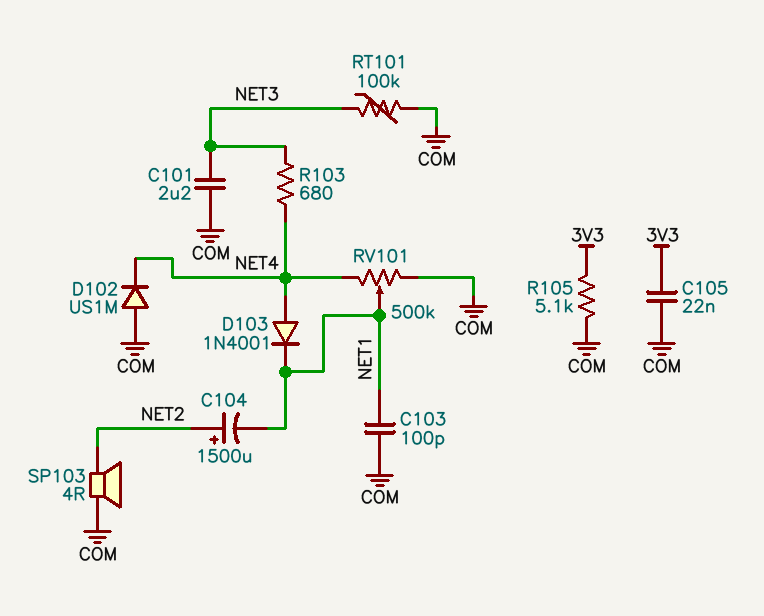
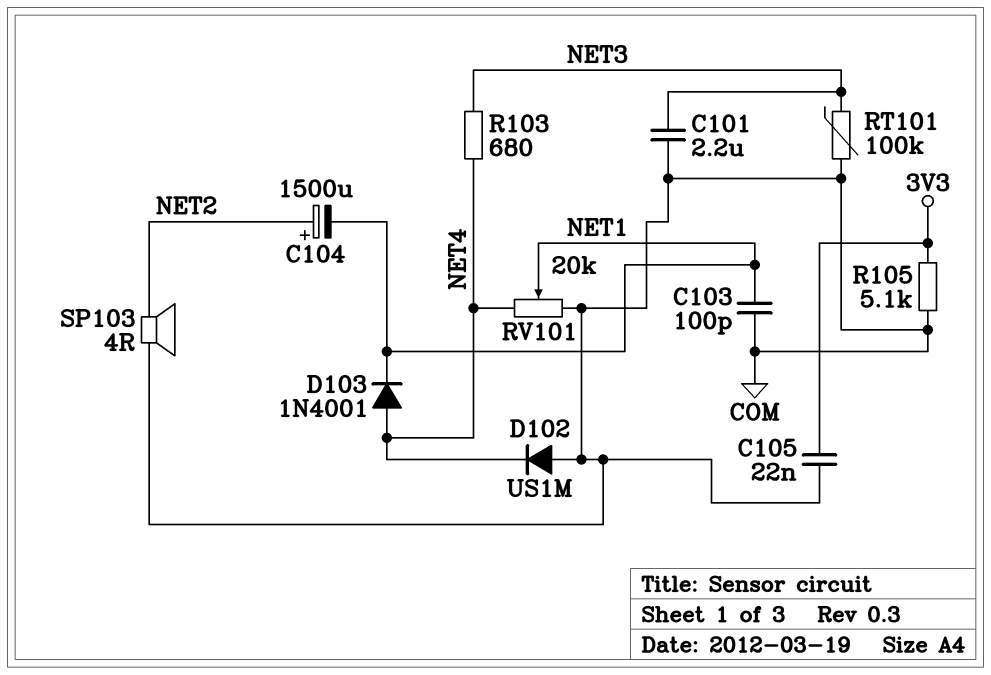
RV101: 500k (COM, NET4, wiper NET1) -> 20k (COM, NET4, wiper NET1)

